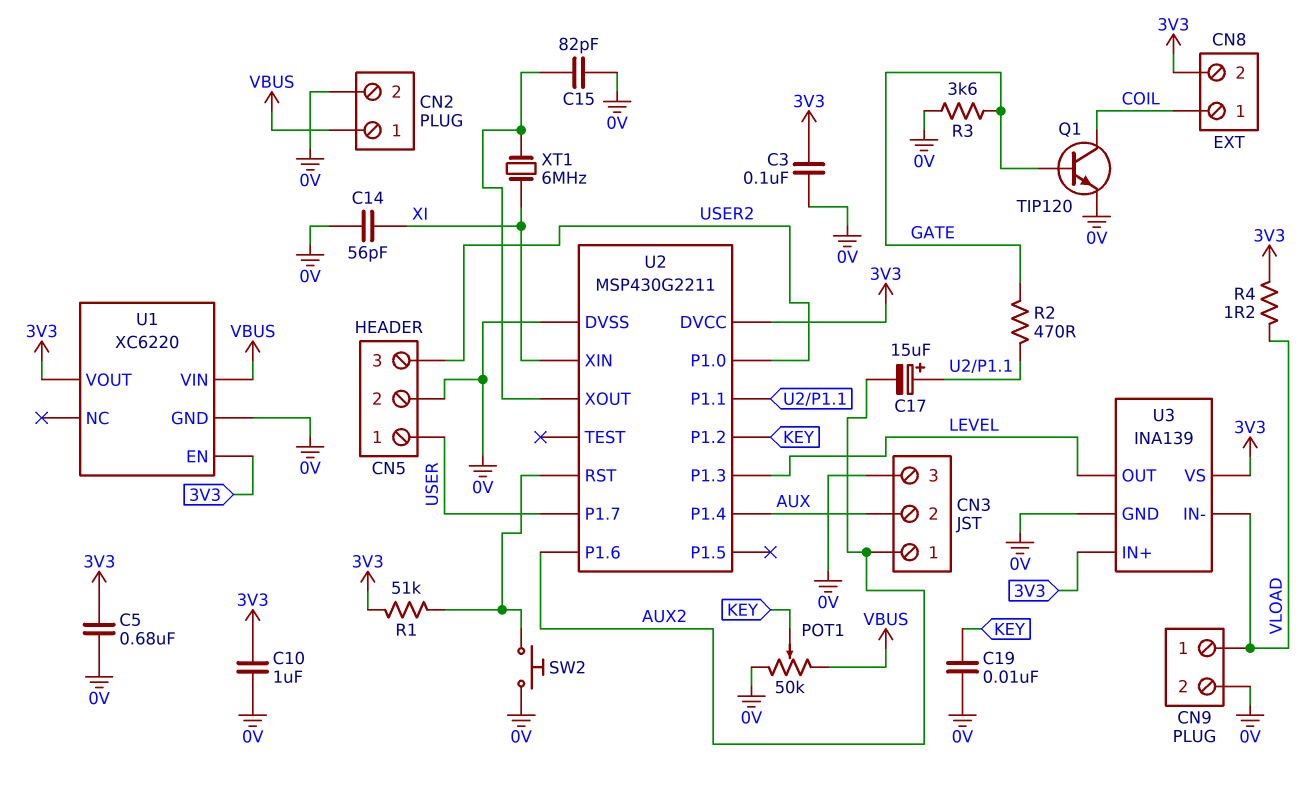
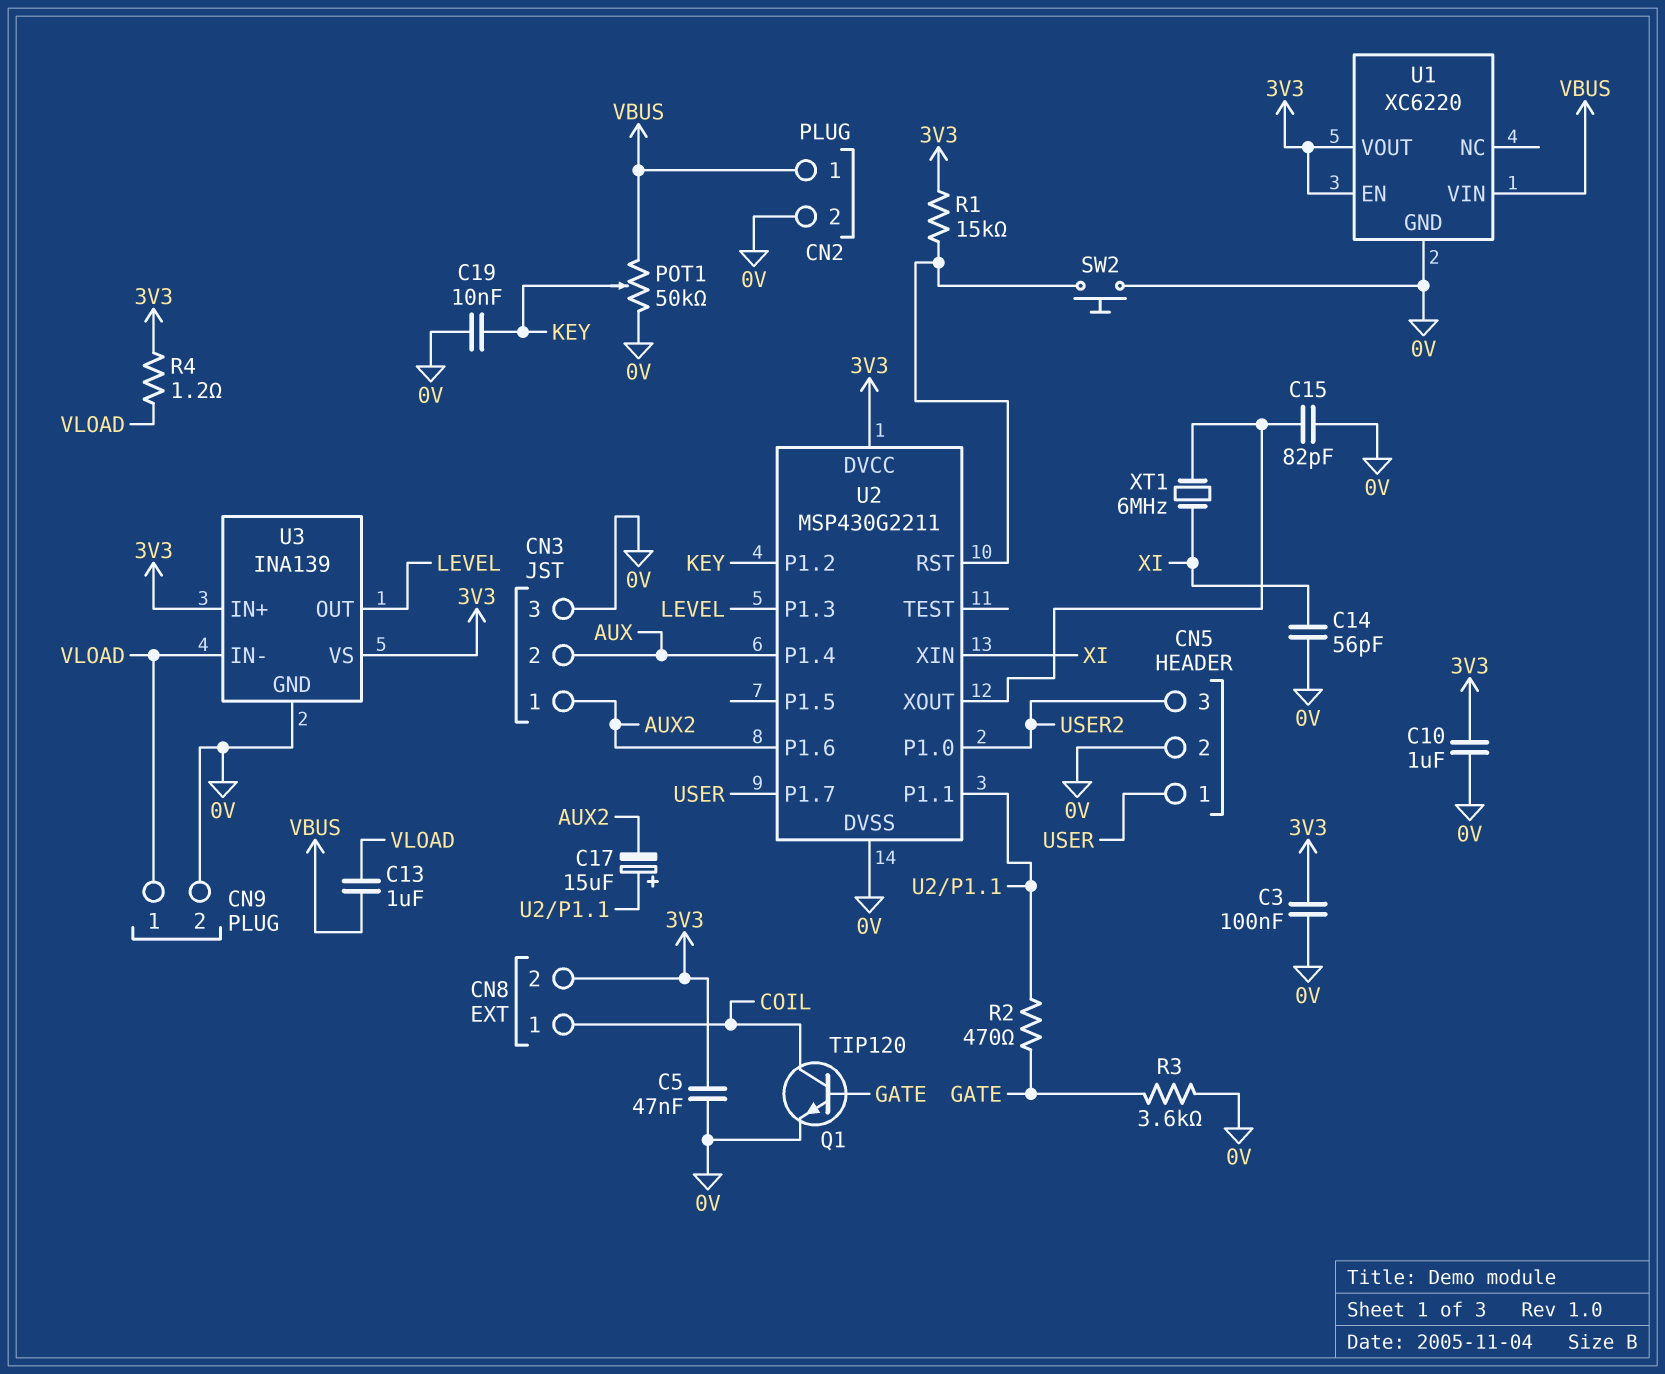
C5: 680nF (0V, 3V3) -> 47nF (0V, 3V3)
C13: none -> 1uF (VBUS, VLOAD)
R1: 51k (3V3, U2/RST) -> 15k (3V3, U2/RST)

